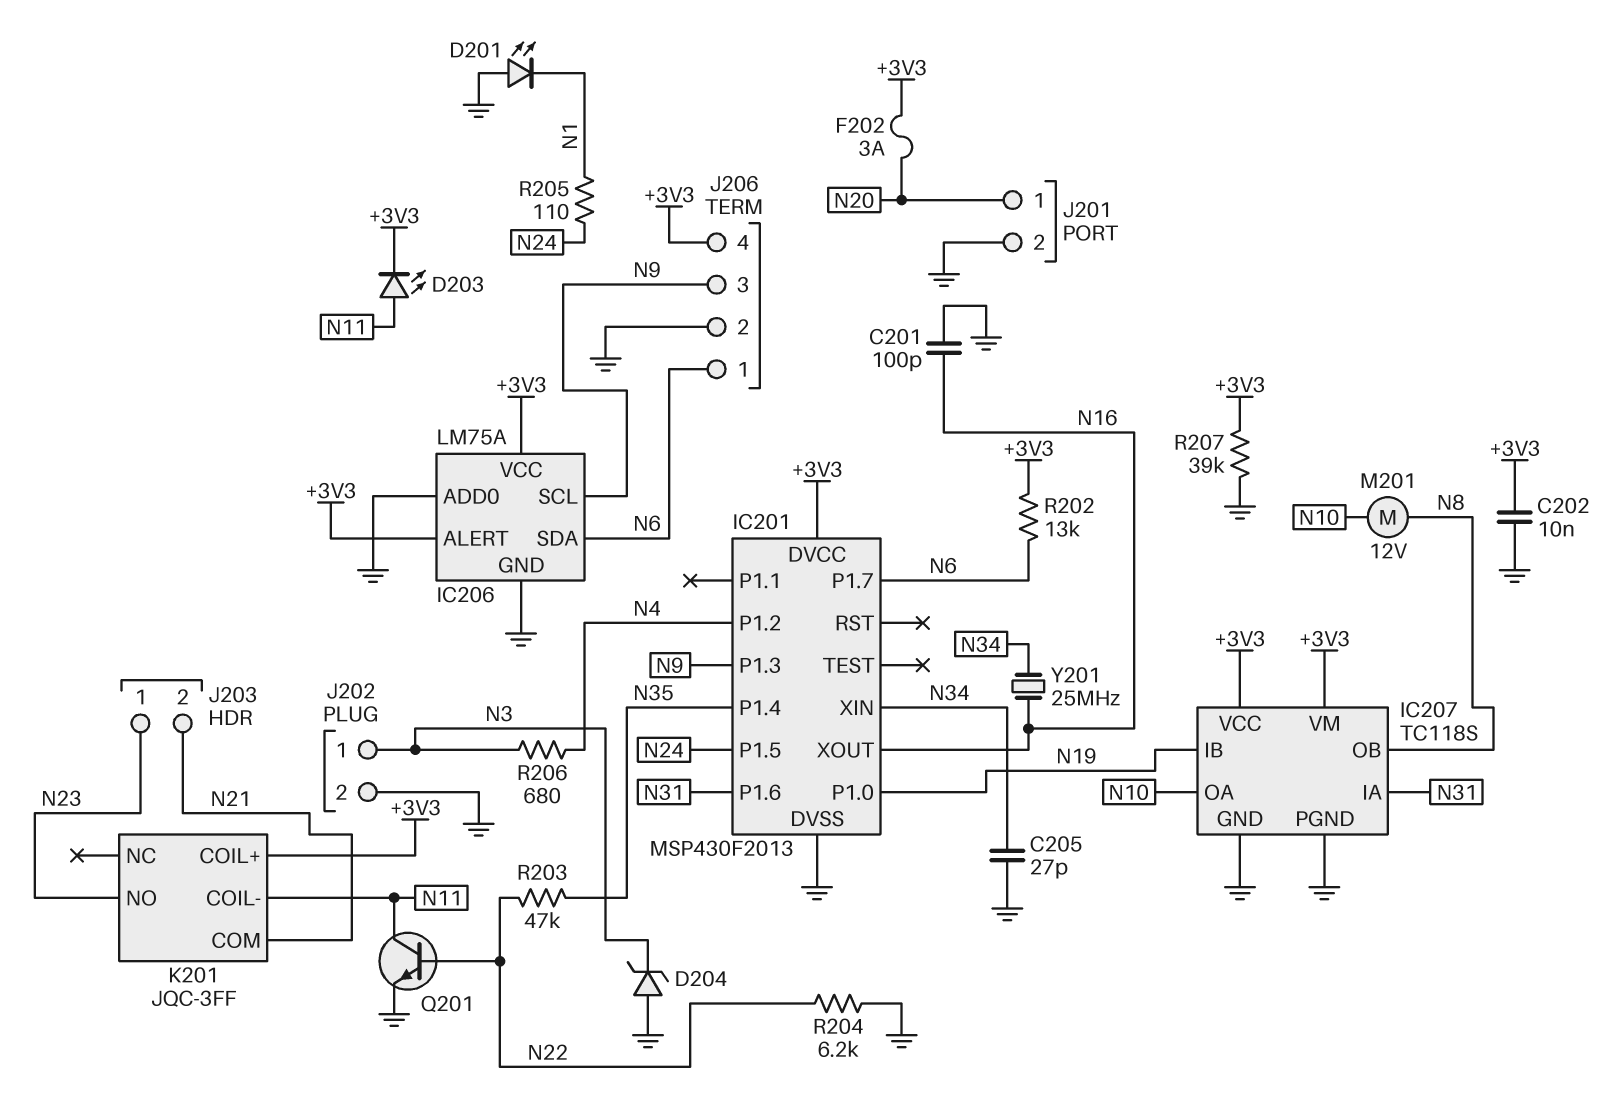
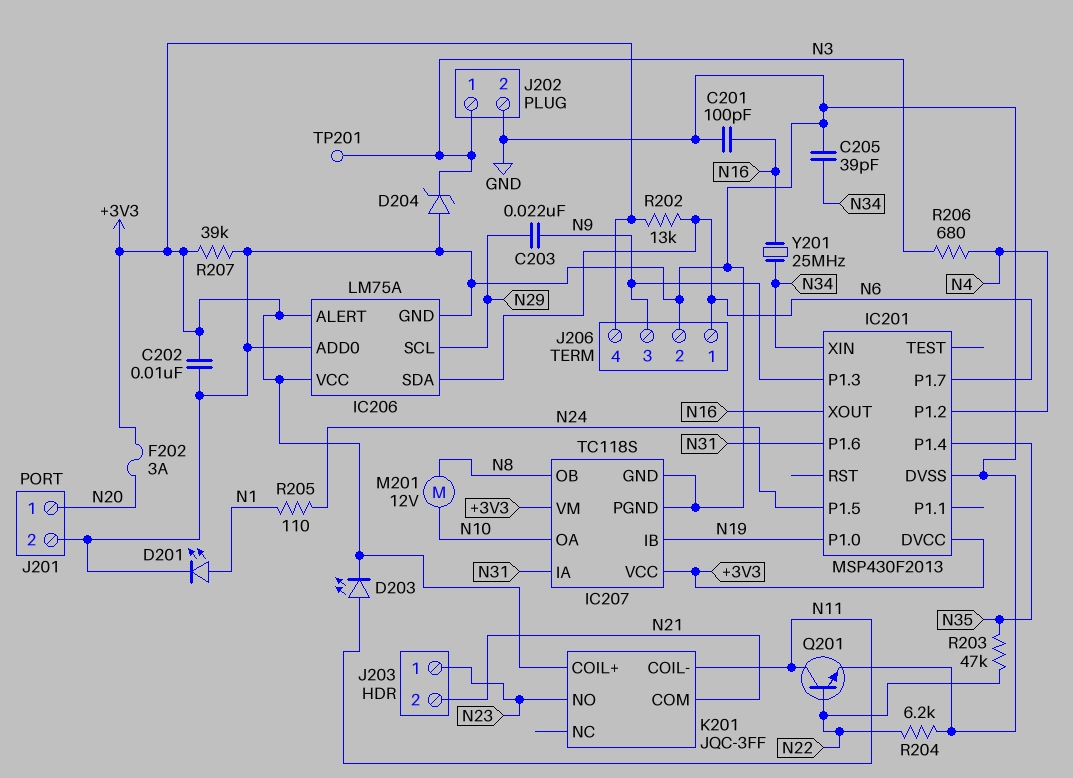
C203: none -> 22nF (N9, N29)
C205: 27pF (GND, N34) -> 39pF (GND, N34)
D201: LED (A GND, K N1) -> LED (A N1, K GND)
IC206 pin SCL: N9 -> N29
TP201: none -> test point (N3)

